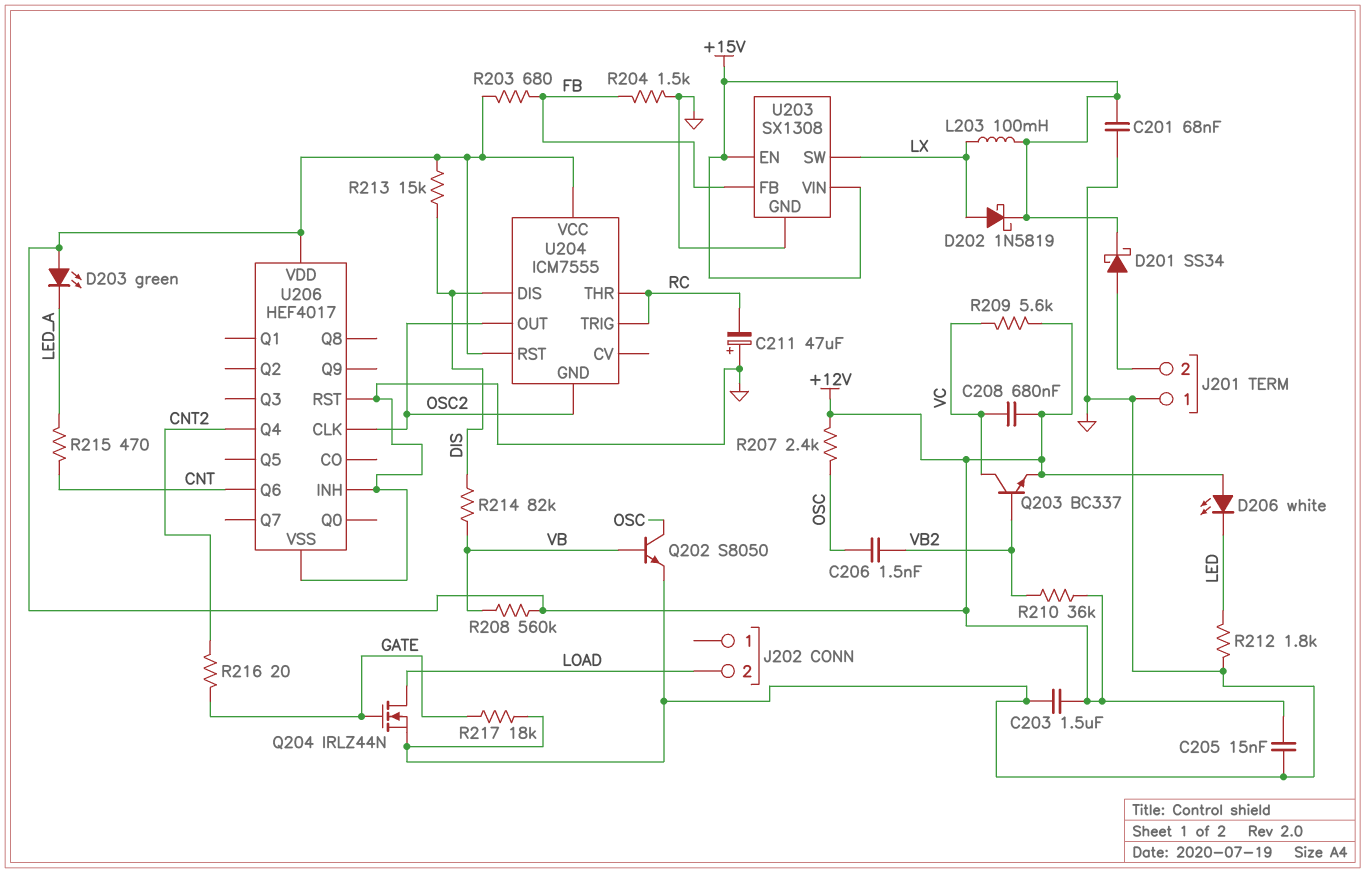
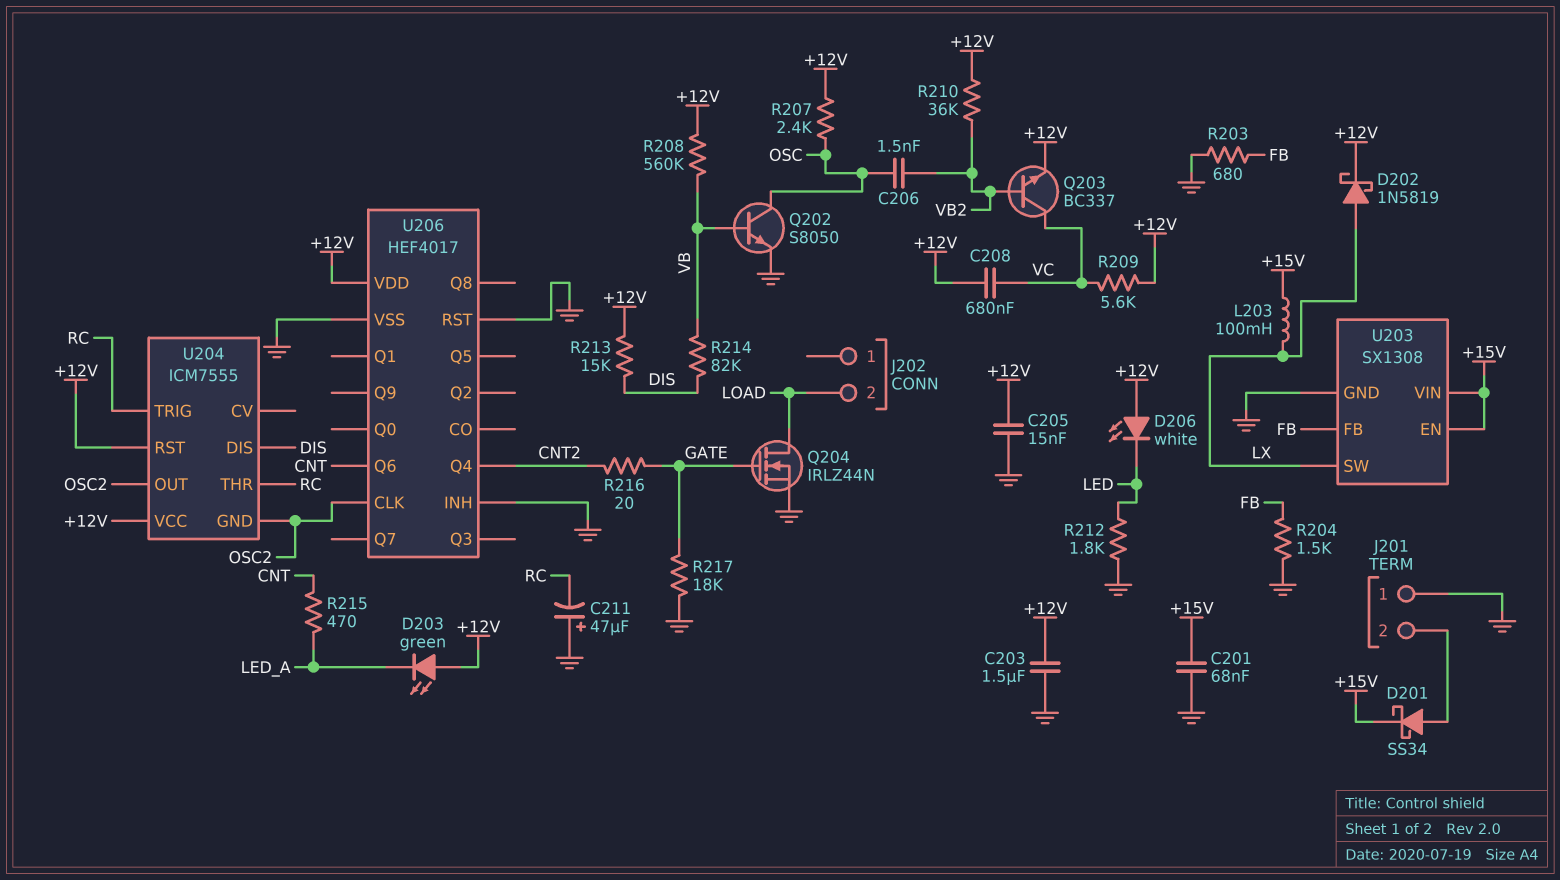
D202: schottky 1N5819 (A LX, K +15V) -> schottky 1N5819 (A LX, K +12V)
R203: 680 (+12V, FB) -> 680 (FB, GND)

